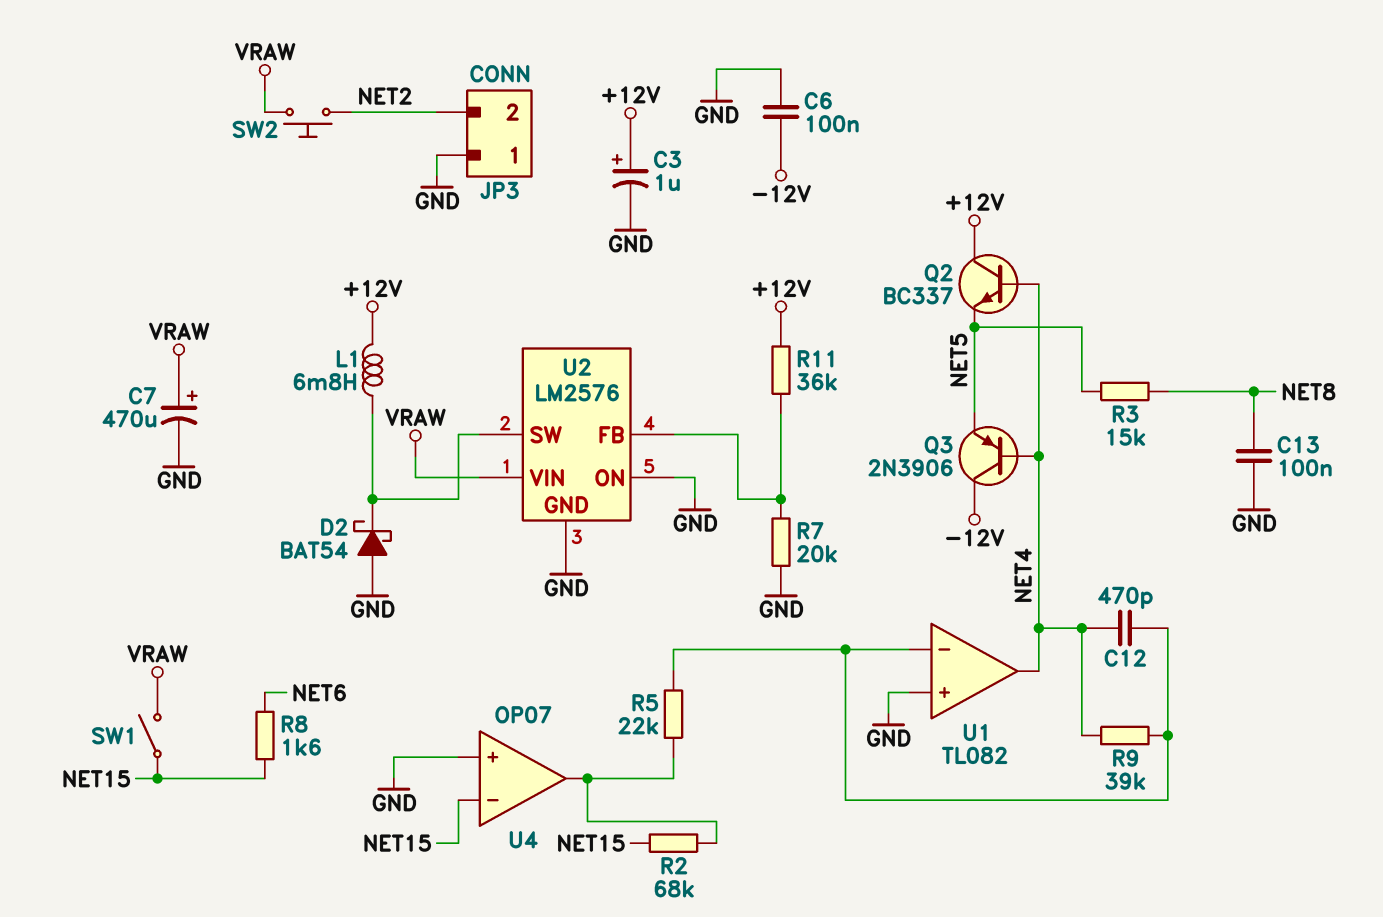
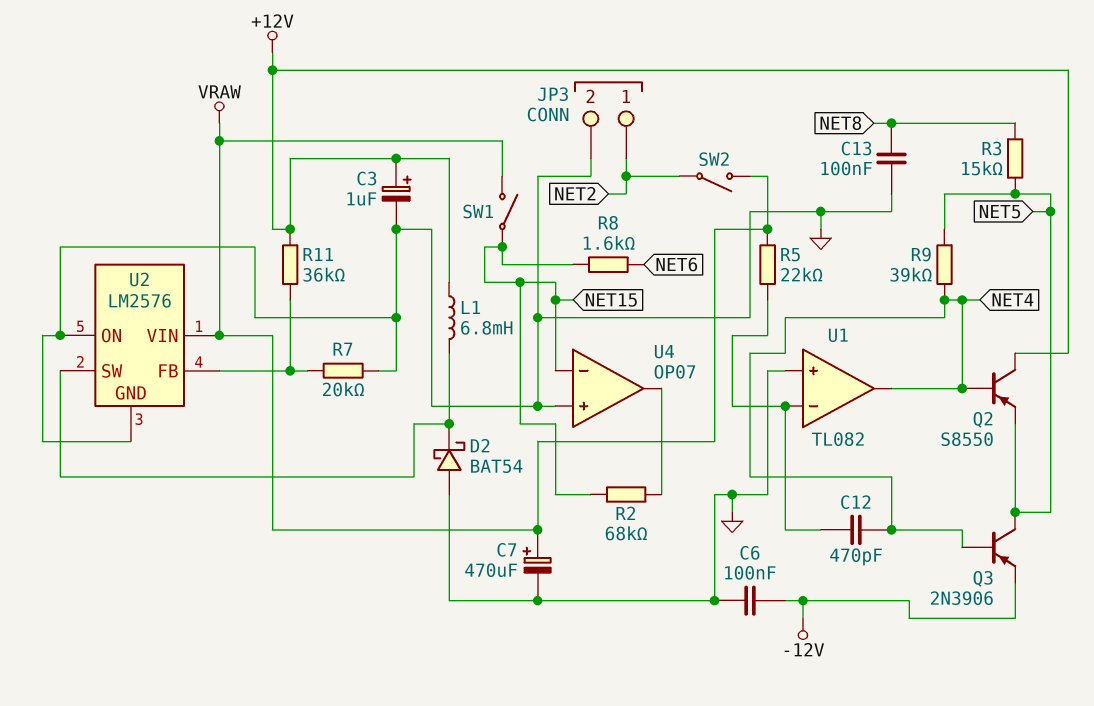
JP3 pin 1: GND -> NET2
JP3 pin 2: NET2 -> GND
Q2: NPN BC337 (B NET4, C +12V, E NET5) -> PNP S8550 (B NET4, C +12V, E NET5)
Q3: PNP 2N3906 (B NET4, C -12V, E NET5) -> PNP 2N3906 (B NET4, C NET5, E -12V)
R5: 22k (U1/in-, U4/out) -> 22k (U1/in-, VRAW)
R9: 39k (NET4, U1/in-) -> 39k (NET4, NET5)
SW2: button (NET2, VRAW) -> switch (NET2, VRAW)

